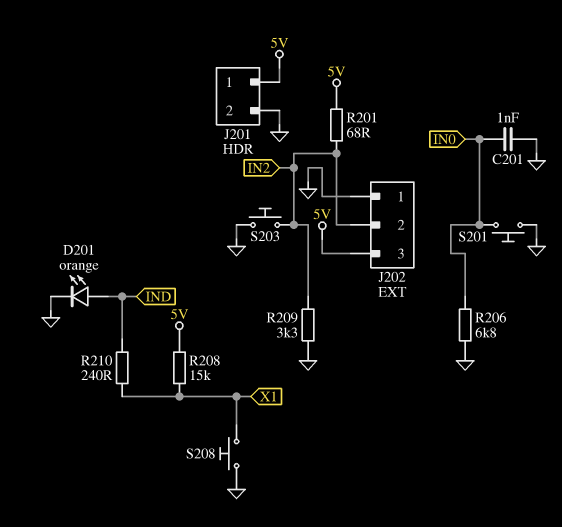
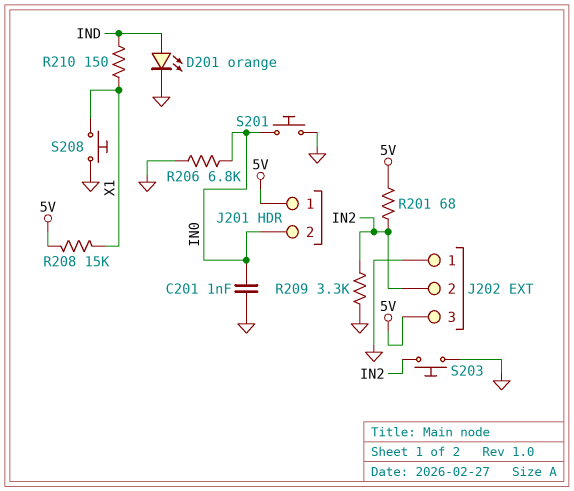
J201 pin 2: GND -> IN0
R210: 240 (IND, X1) -> 150 (IND, X1)

